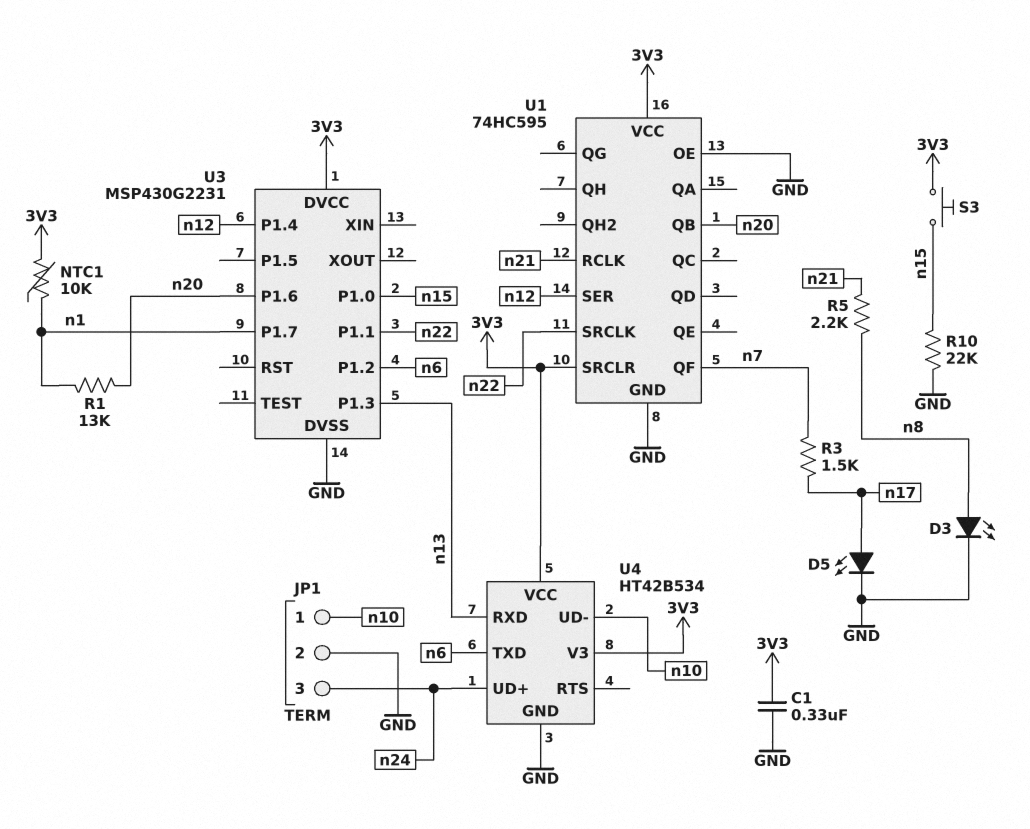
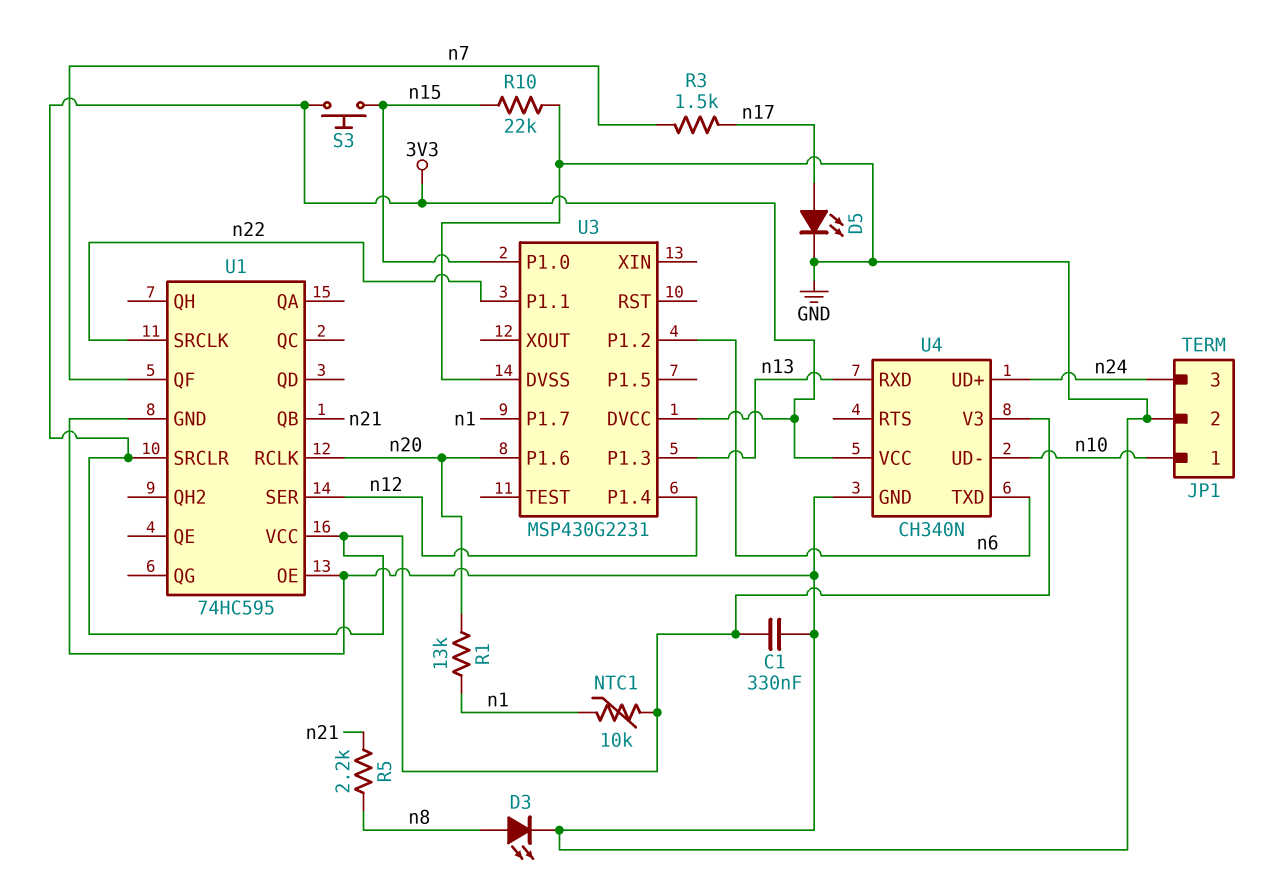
U1 pin QB: n20 -> n21
U1 pin RCLK: n21 -> n20
U4: HT42B534 -> CH340N

